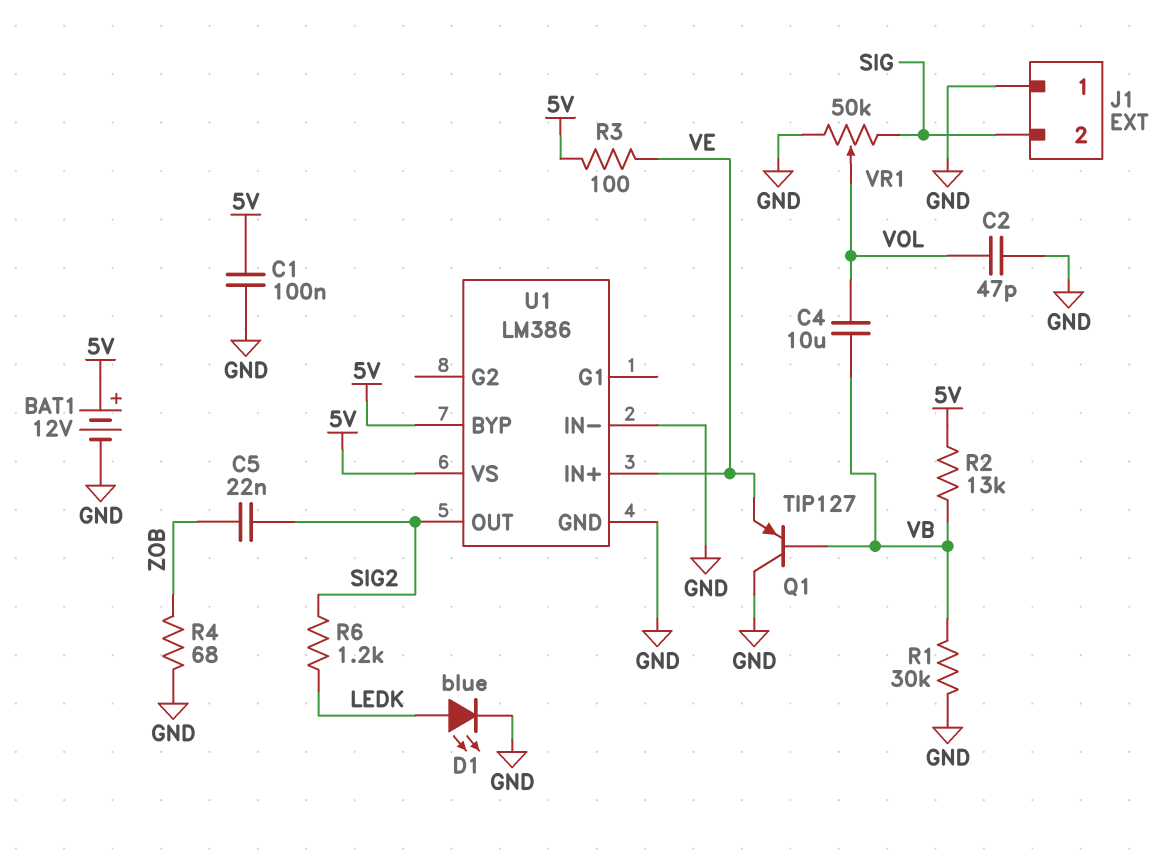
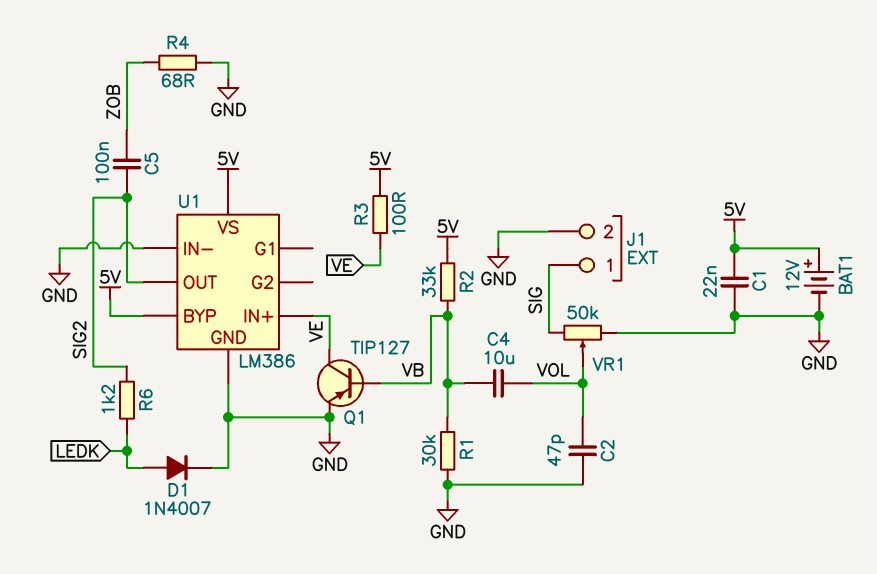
C1: 100nF (5V, GND) -> 22nF (5V, GND)
C5: 22nF (SIG2, ZOB) -> 100nF (SIG2, ZOB)
D1: LED blue (A LEDK, K GND) -> diode 1N4007 (A LEDK, K GND)
J1 pin 1: GND -> SIG
J1 pin 2: SIG -> GND
Q1: PNP TIP127 (B VB, C GND, E VE) -> PNP TIP127 (B VB, C VE, E GND)
R2: 13k (5V, VB) -> 33k (5V, VB)

